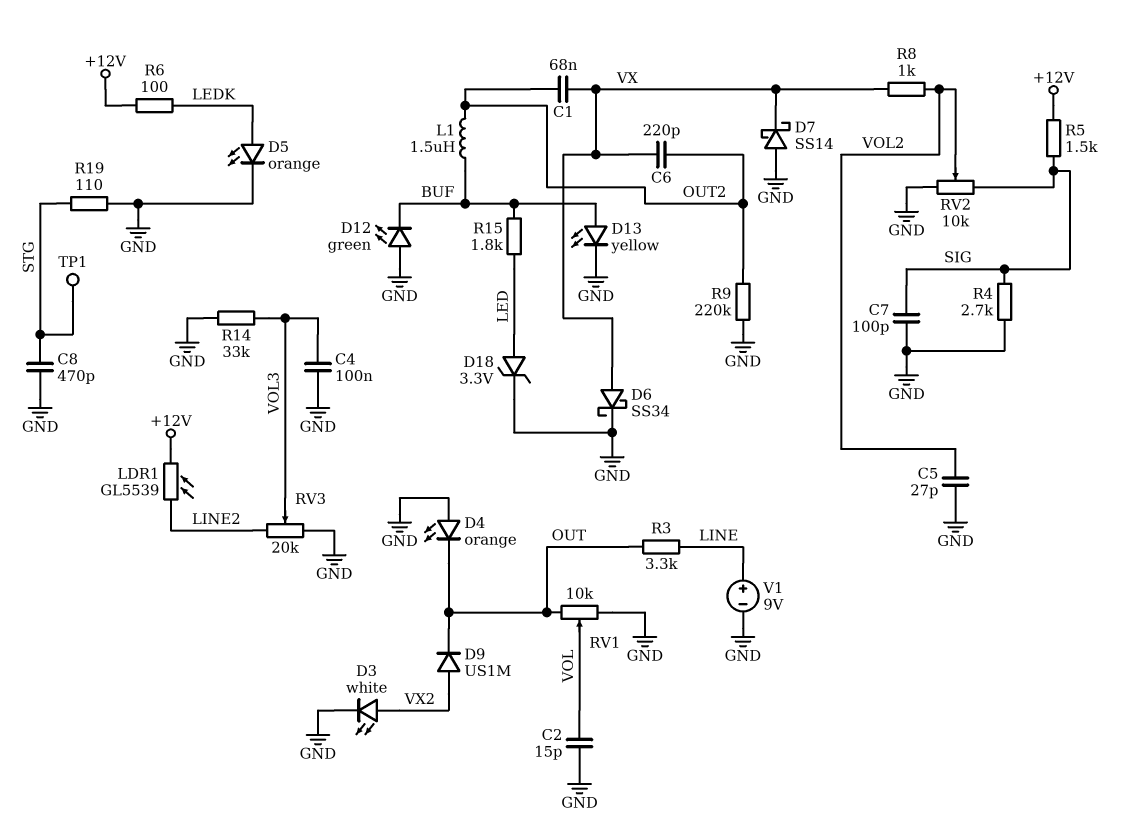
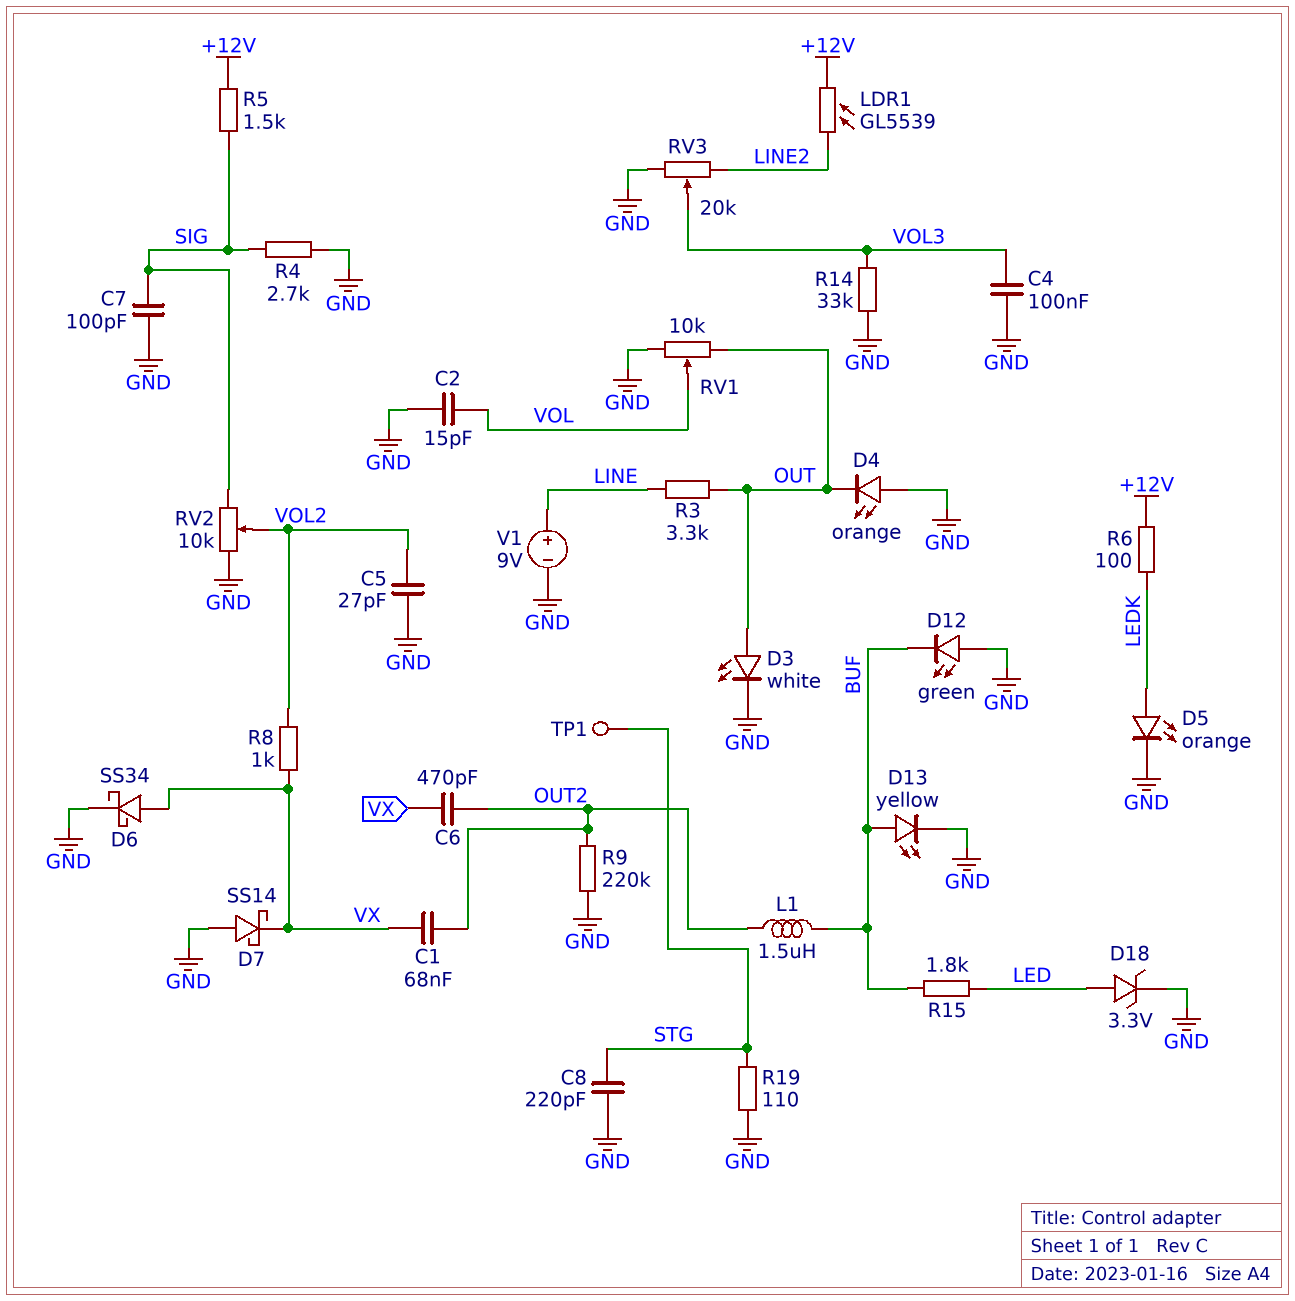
C6: 220pF (OUT2, VX) -> 470pF (OUT2, VX)
C8: 470pF (GND, STG) -> 220pF (GND, STG)
D3: LED white (A VX2, K GND) -> LED white (A OUT, K GND)
D9: diode US1M (A VX2, K OUT) -> none

